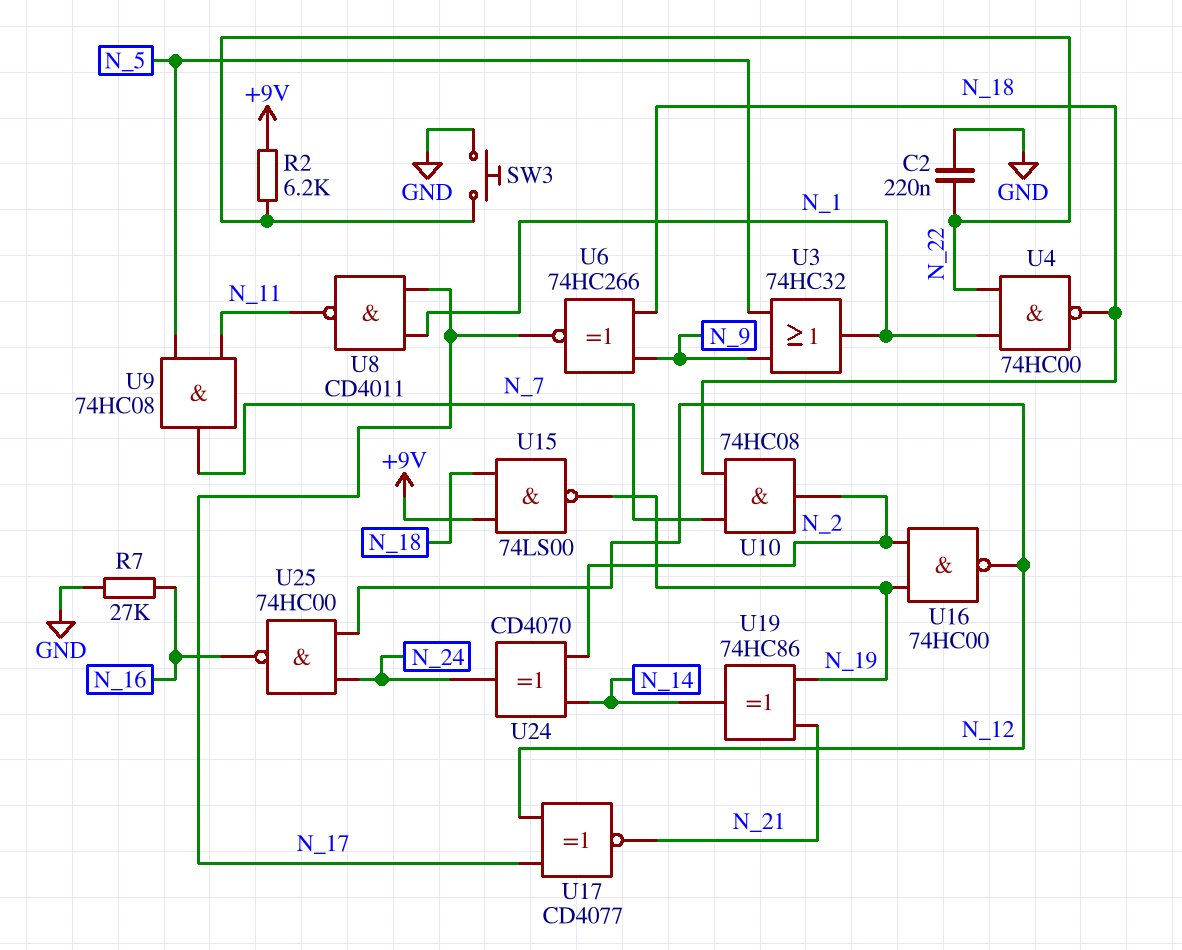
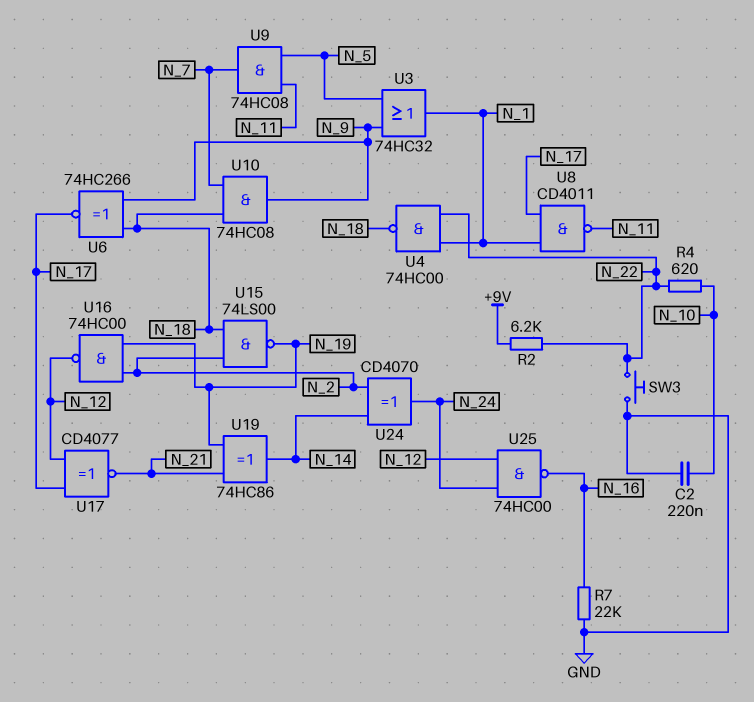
C2: 220nF (GND, N_22) -> 220nF (GND, N_10)
R4: none -> 620 (N_10, N_22)
R7: 27k (GND, N_16) -> 22k (GND, N_16)
U10: AND 74HC08 (in N_7, in N_18, out N_2) -> AND 74HC08 (in N_7, in N_18, out N_9)
U15: NAND 74LS00 (in +9V, in N_18, out N_19) -> NAND 74LS00 (in N_2, in N_18, out N_19)

